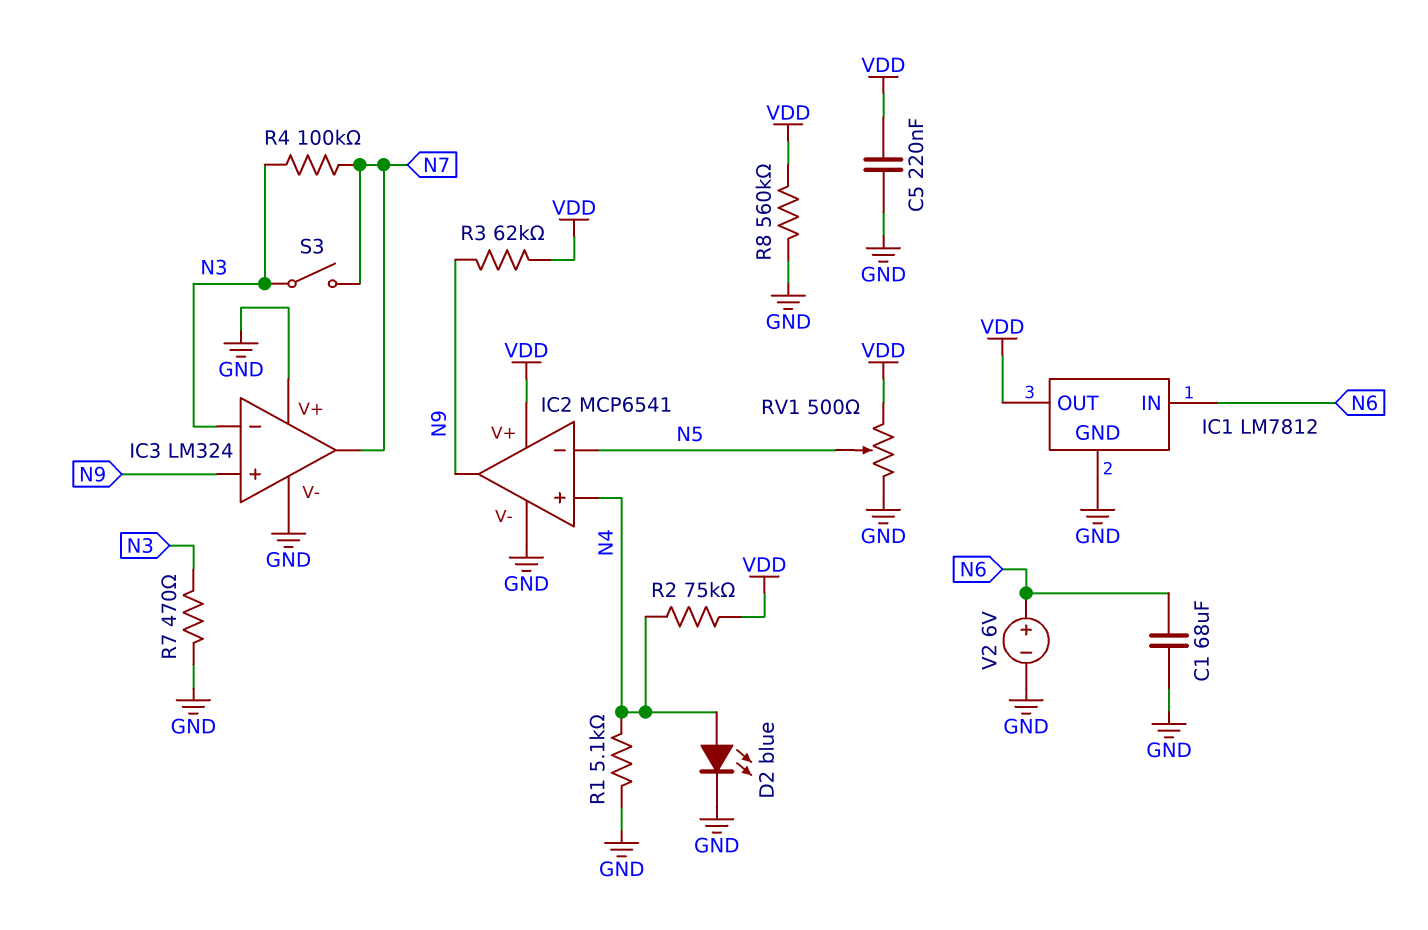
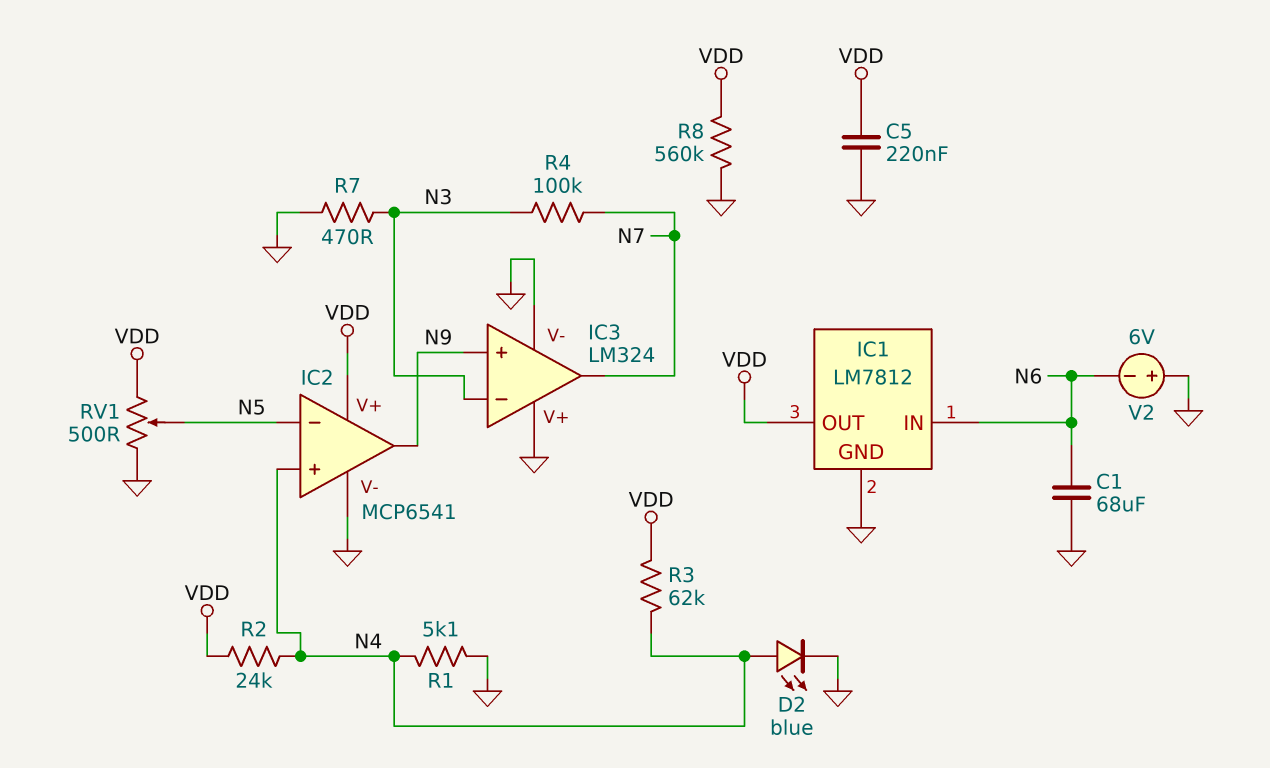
R2: 75k (N4, VDD) -> 24k (N4, VDD)
R3: 62k (N9, VDD) -> 62k (N4, VDD)
S3: switch (N3, N7) -> none
V2: 6V (plus N6, minus GND) -> 6V (plus GND, minus N6)

